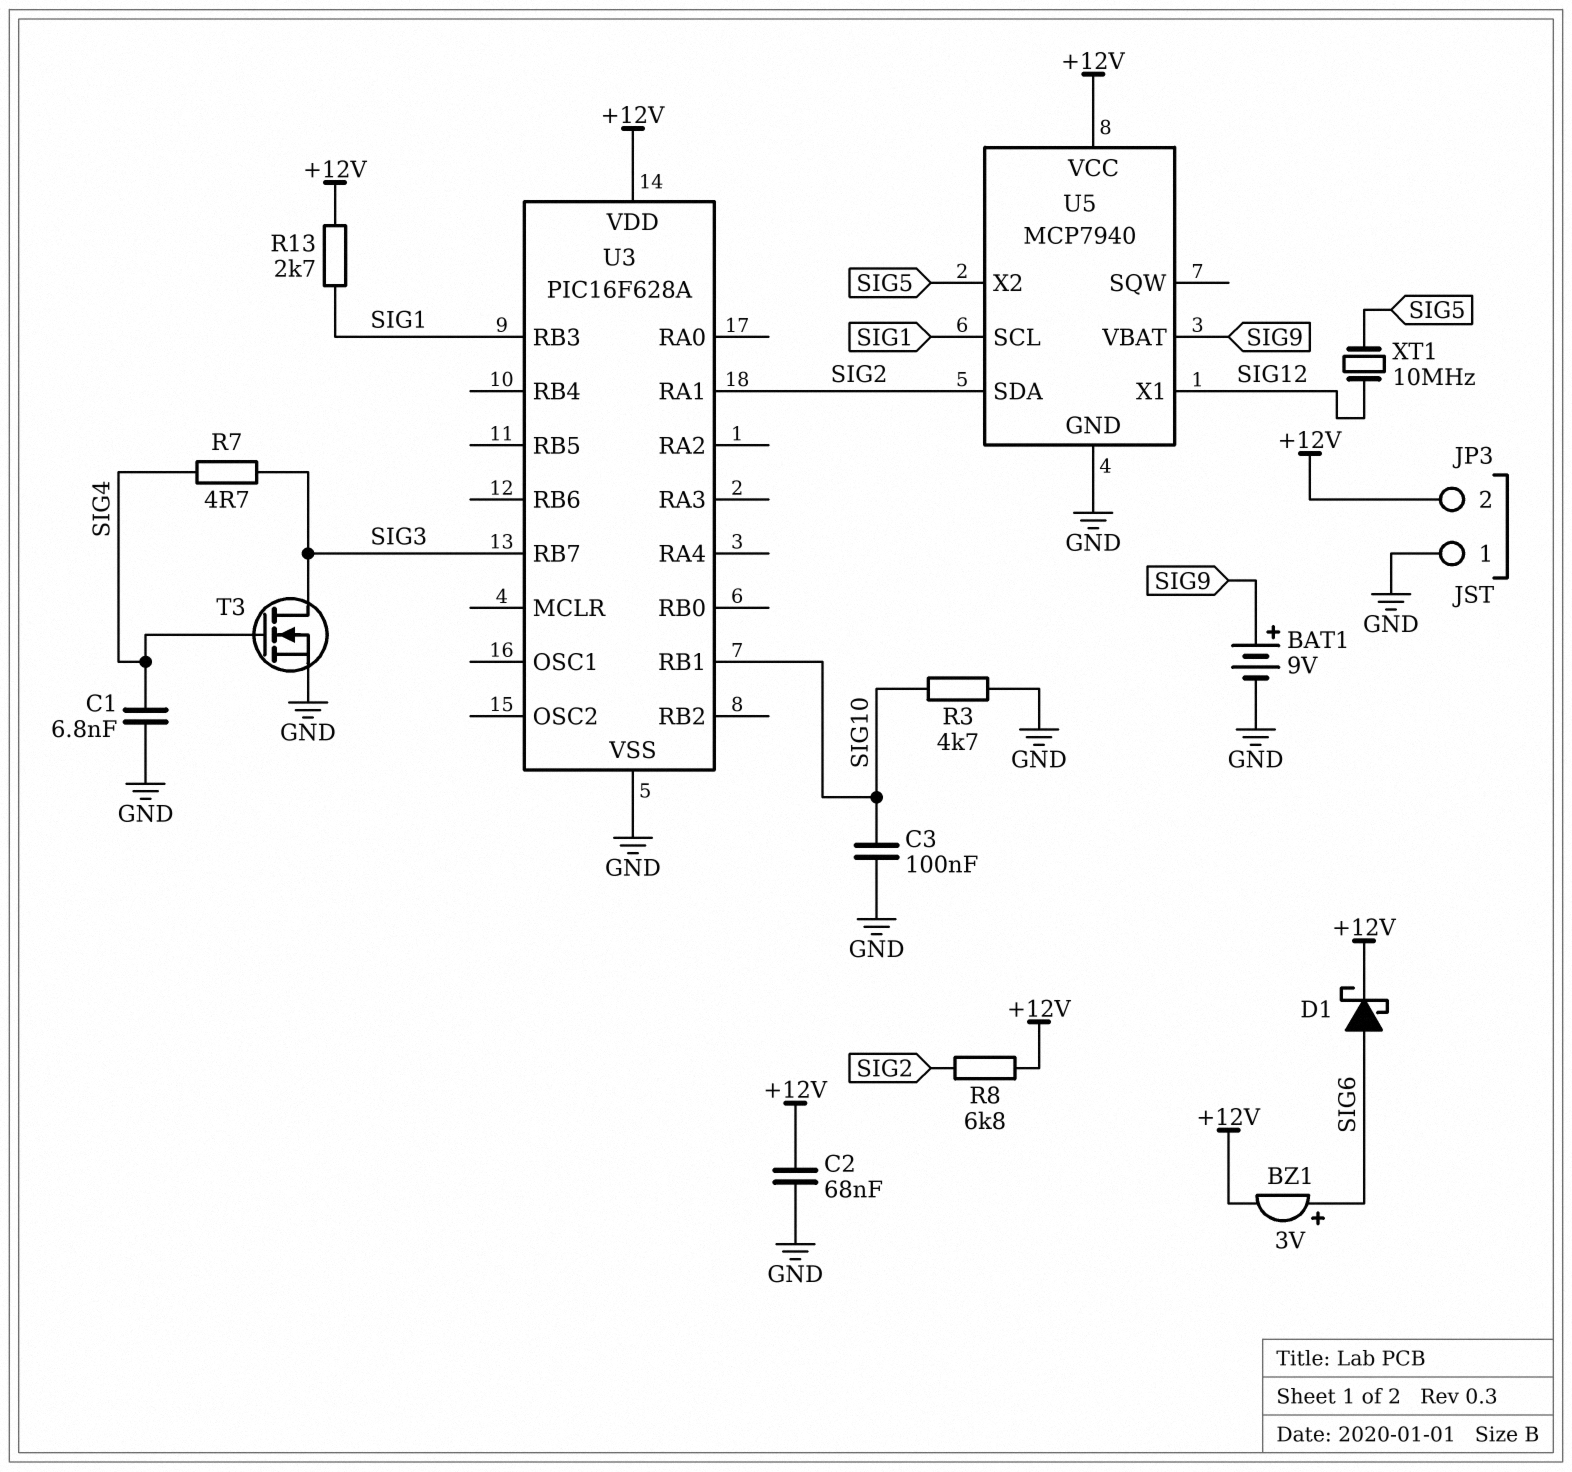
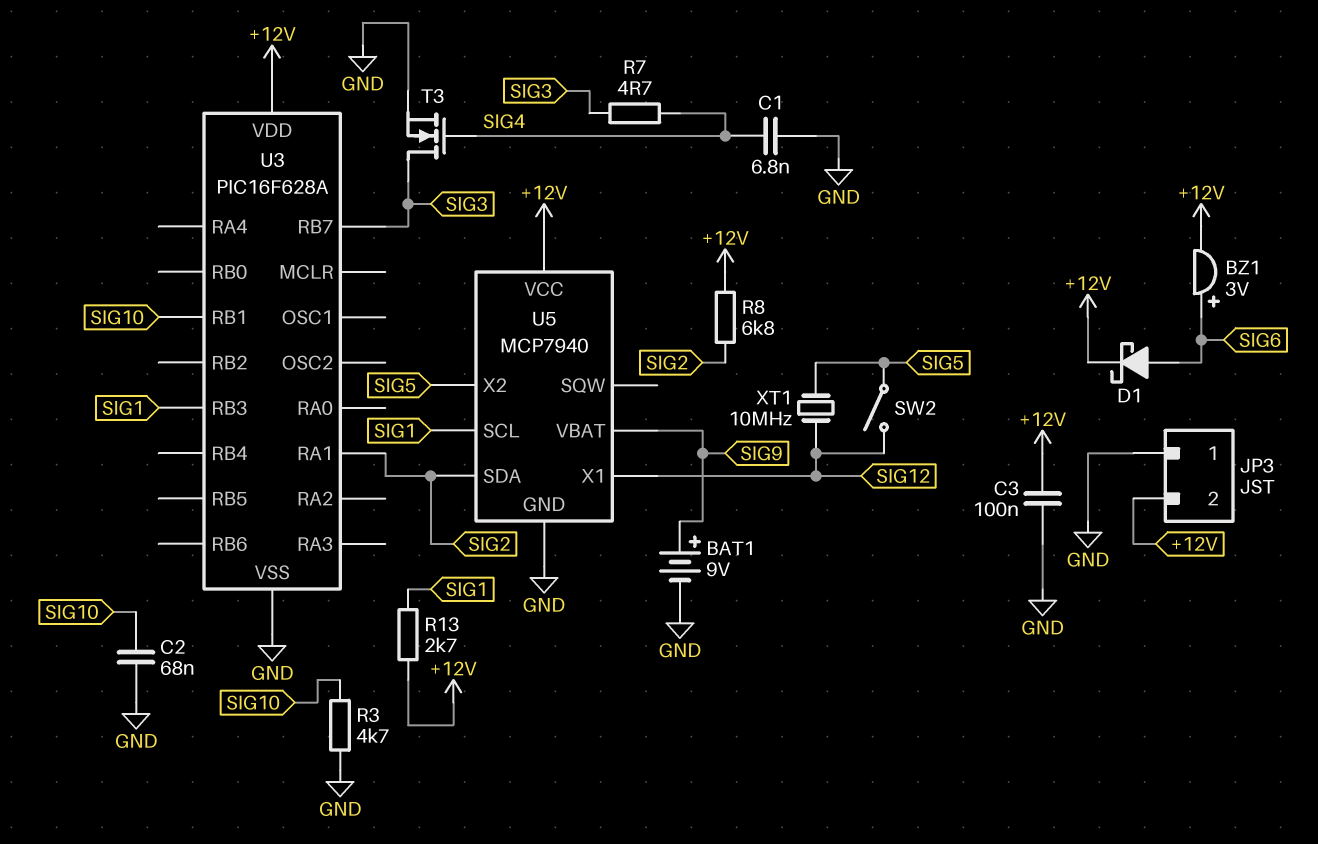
C2: 68nF (+12V, GND) -> 68nF (GND, SIG10)
C3: 100nF (GND, SIG10) -> 100nF (+12V, GND)
SW2: none -> switch (SIG5, SIG12)

